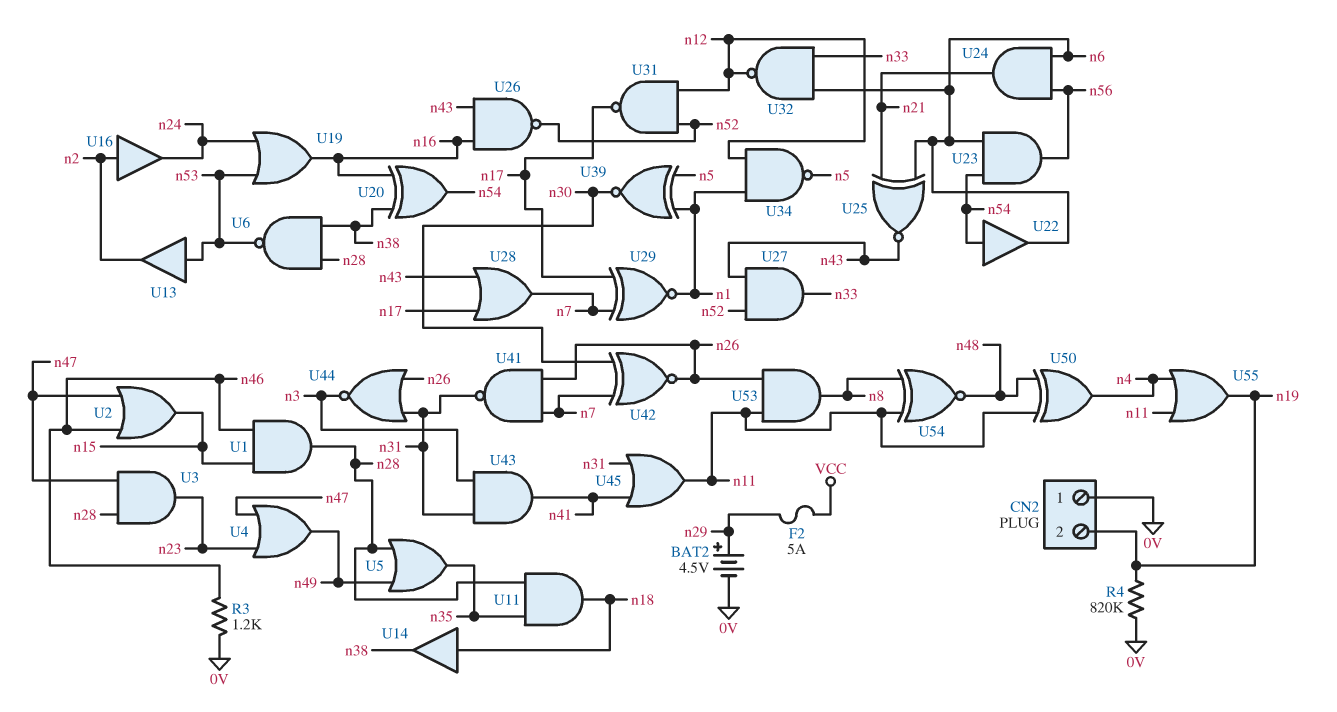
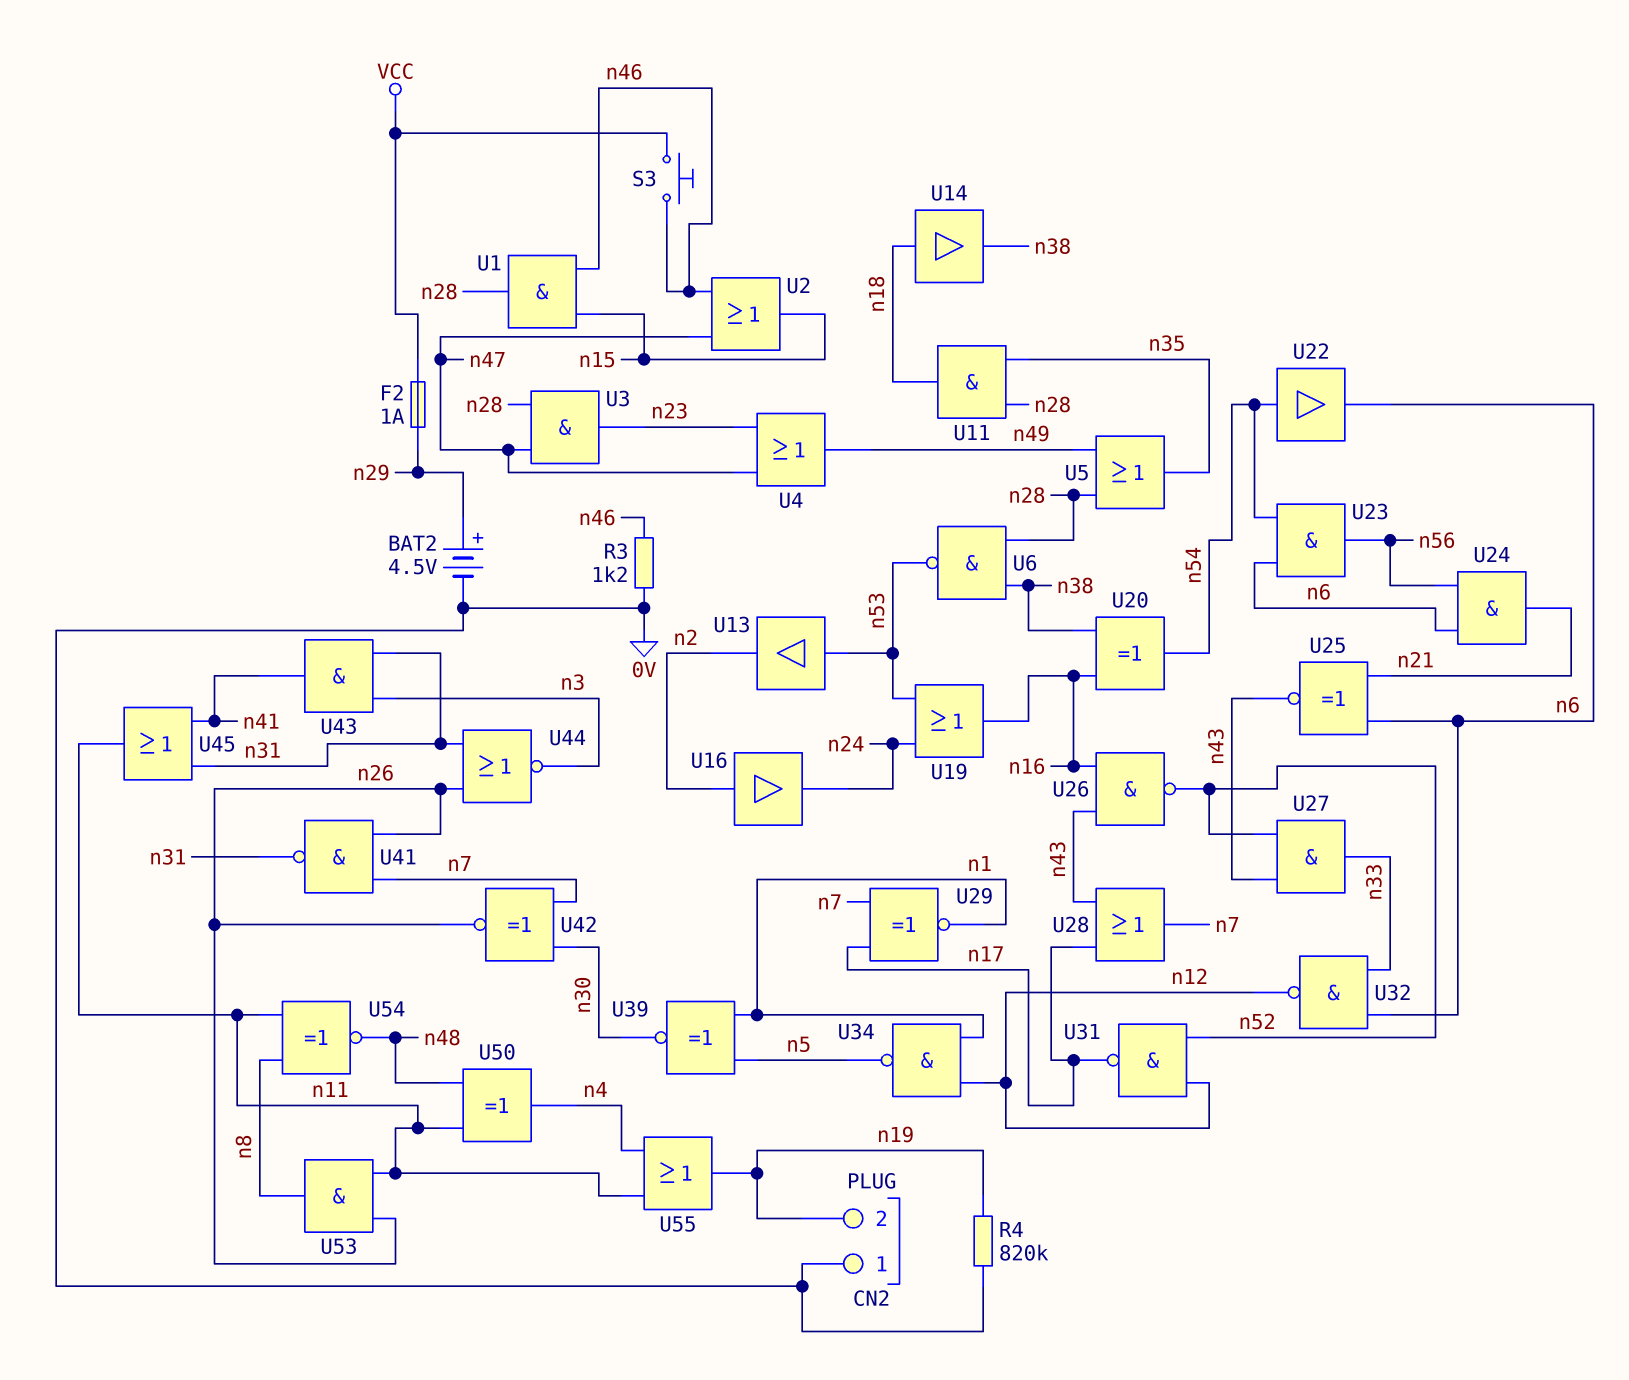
F2: 5A (VCC, n29) -> 1A (VCC, n29)
S3: none -> button (VCC, n46)

